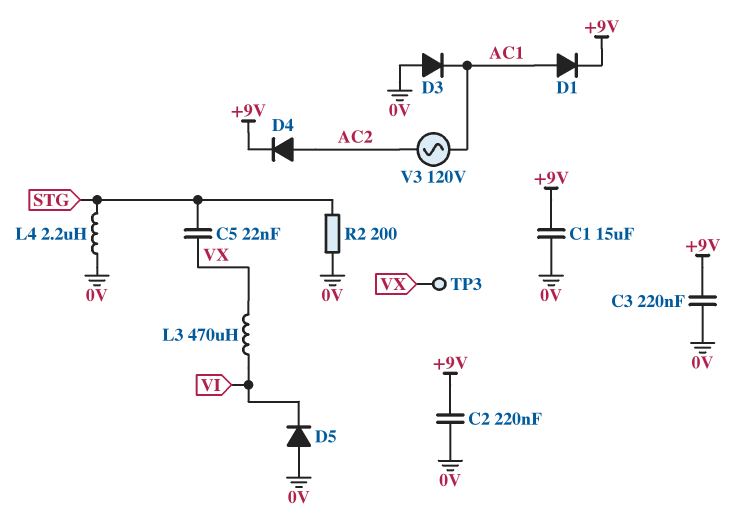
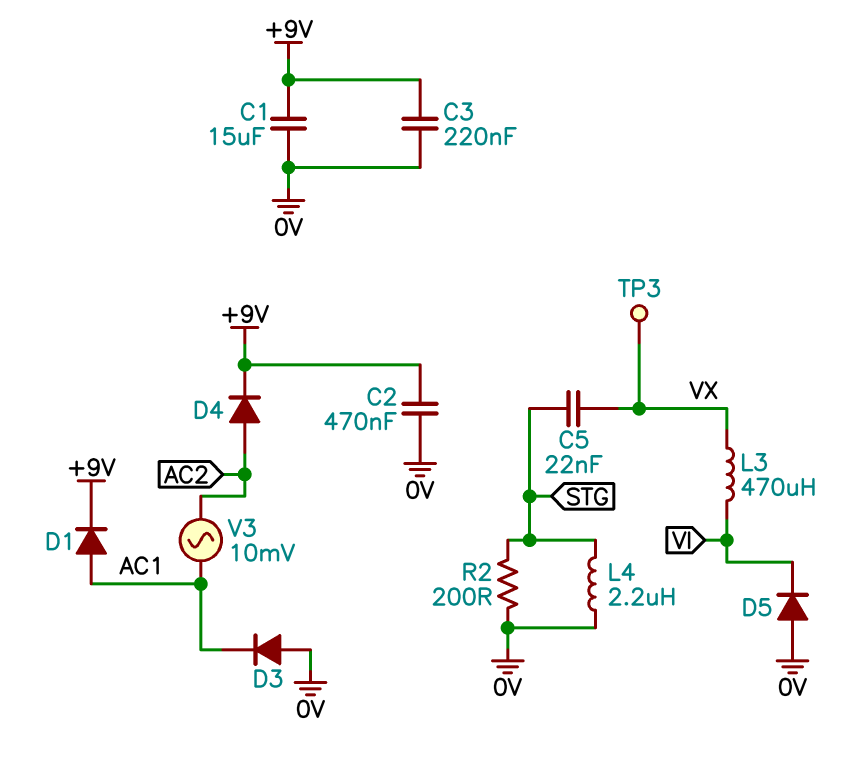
C2: 220nF (+9V, 0V) -> 470nF (+9V, 0V)
V3: AC 120V (AC1, AC2) -> AC 10mV (AC1, AC2)

